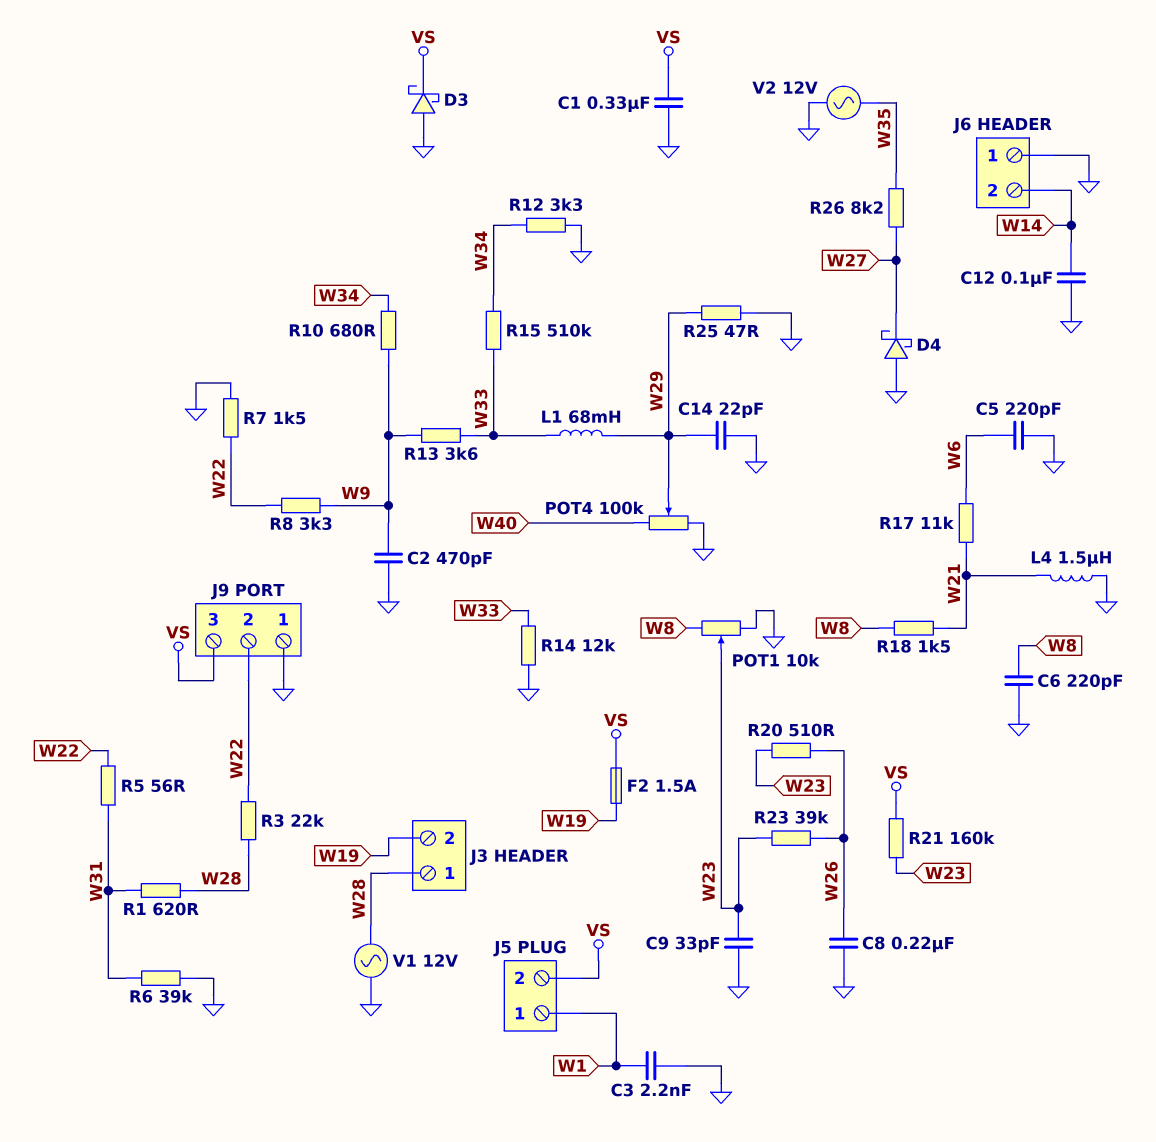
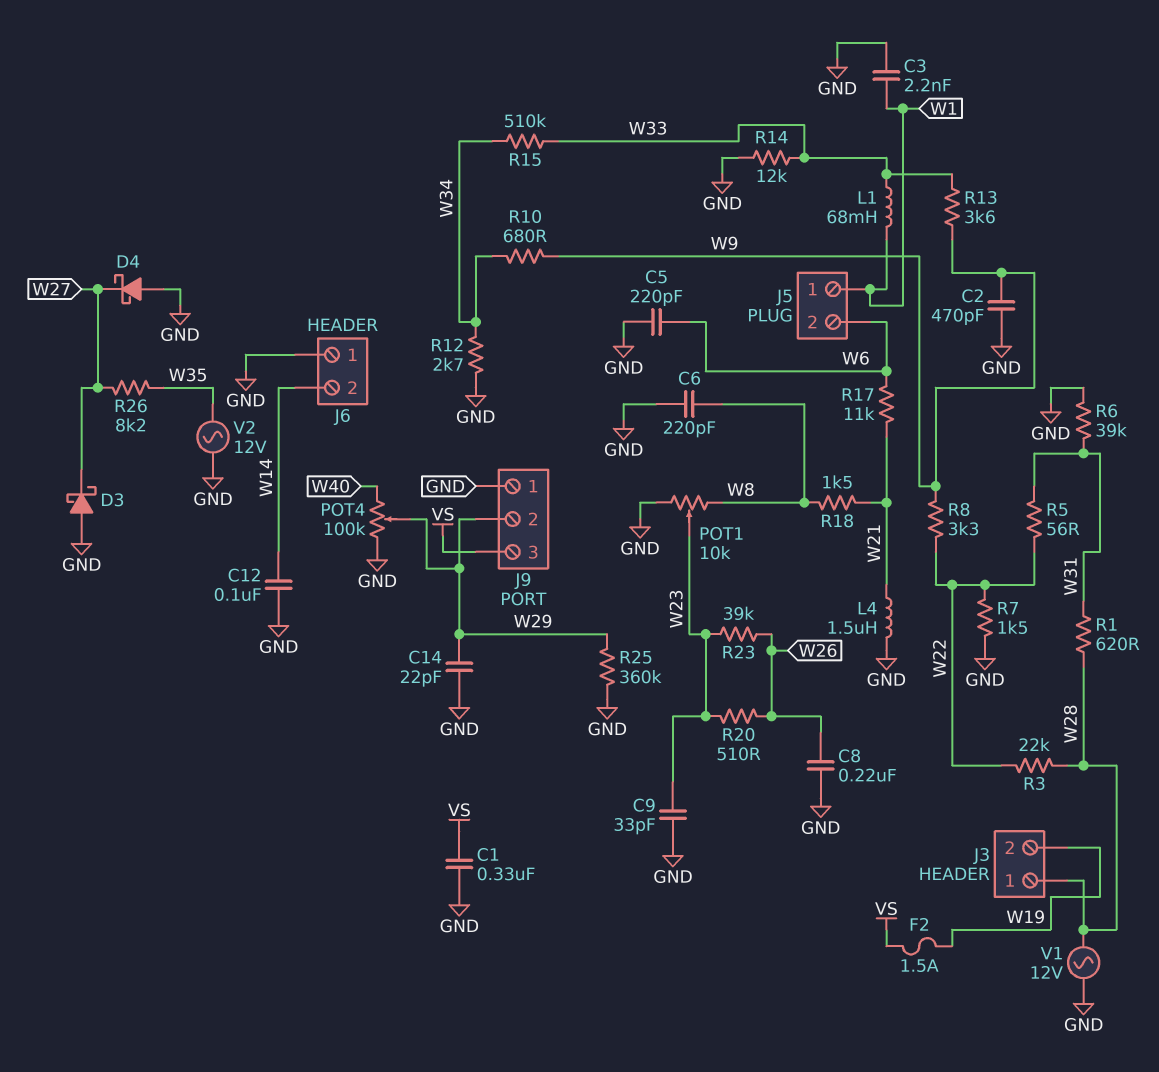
D3: schottky (A GND, K VS) -> schottky (A GND, K W27)
J5 pin 2: VS -> W6
J9 pin 2: W22 -> W29
L1: 68mH (W29, W33) -> 68mH (W1, W33)
R12: 3.3k (GND, W34) -> 2.7k (GND, W34)
R21: 160k (VS, W23) -> none
R25: 47 (GND, W29) -> 360k (GND, W29)

